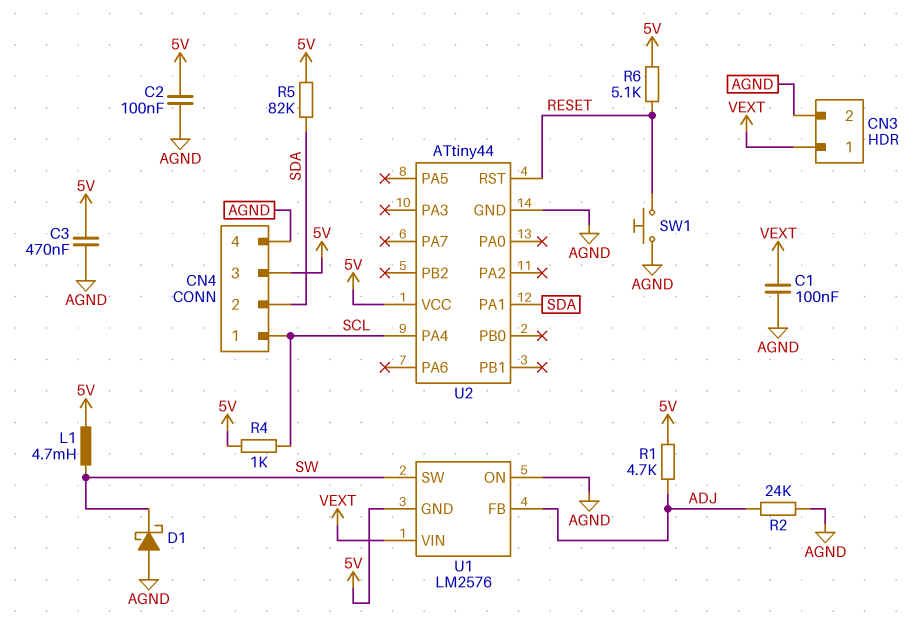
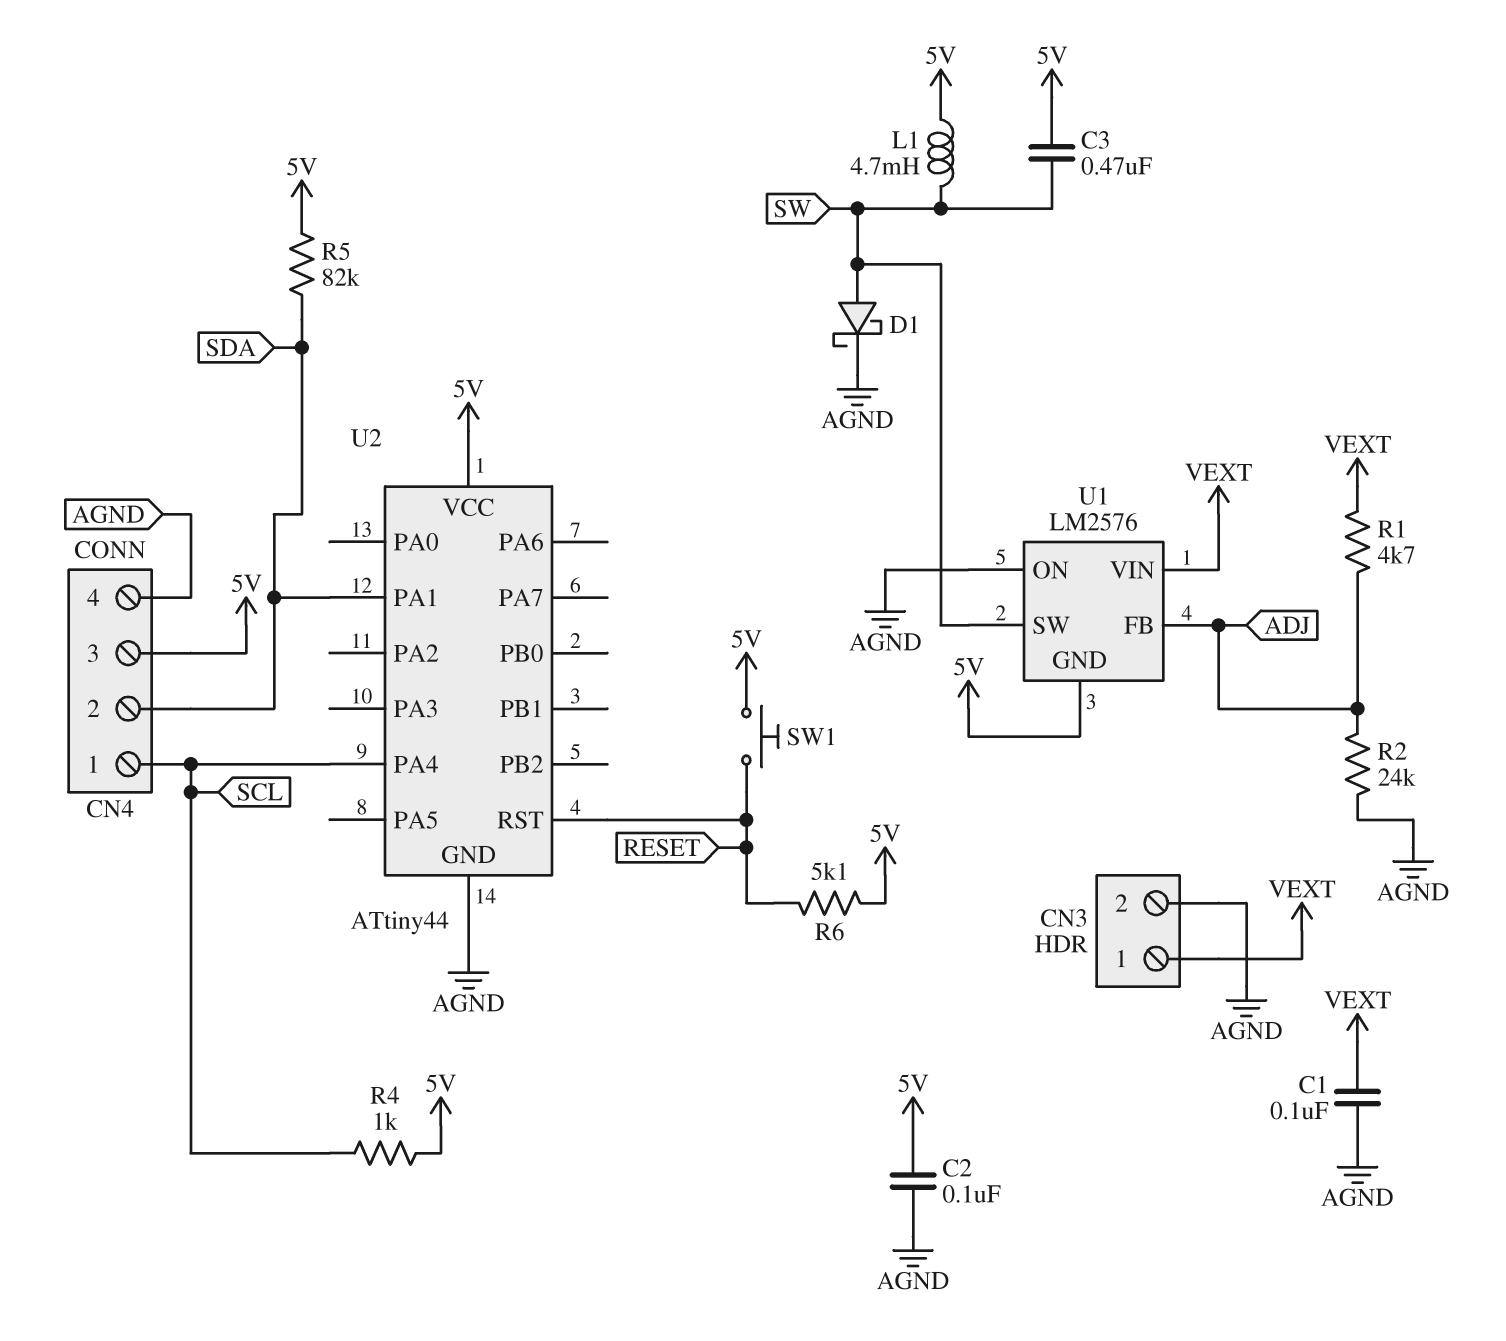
C3: 470nF (5V, AGND) -> 470nF (5V, SW)
D1: schottky (A AGND, K SW) -> schottky (A SW, K AGND)
R1: 4.7k (5V, ADJ) -> 4.7k (ADJ, VEXT)
SW1: button (AGND, RESET) -> button (5V, RESET)

